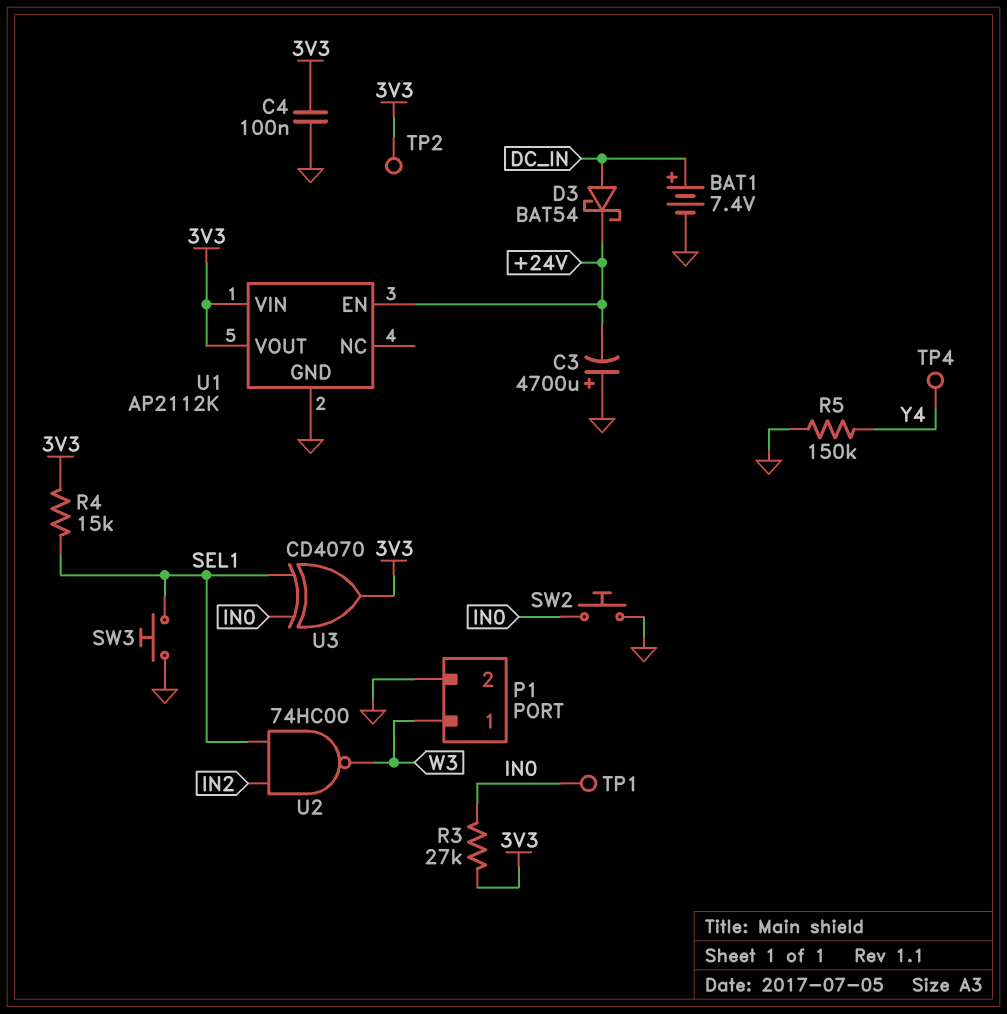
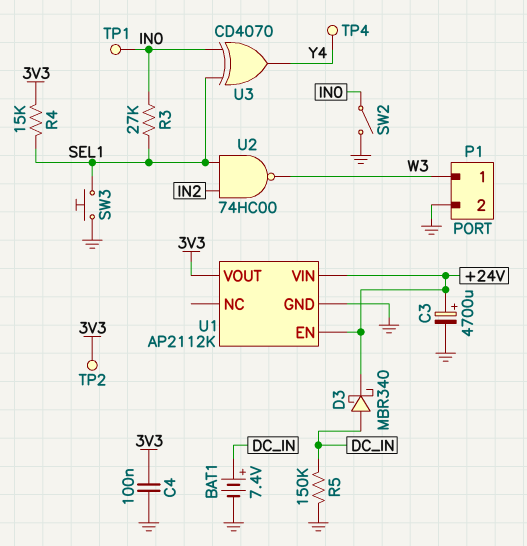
C3: 4700uF (plus GND, minus +24V) -> 4700uF (plus +24V, minus GND)
D3: schottky BAT54 (A DC_IN, K +24V) -> schottky MBR340 (A DC_IN, K +24V)
R3: 27k (3V3, IN0) -> 27k (IN0, SEL1)
R5: 150k (GND, Y4) -> 150k (DC_IN, GND)
SW2: button (GND, IN0) -> switch (GND, IN0)
U1 pin VIN: 3V3 -> +24V
U3: XOR CD4070 (in IN0, in SEL1, out 3V3) -> XOR CD4070 (in IN0, in SEL1, out Y4)

